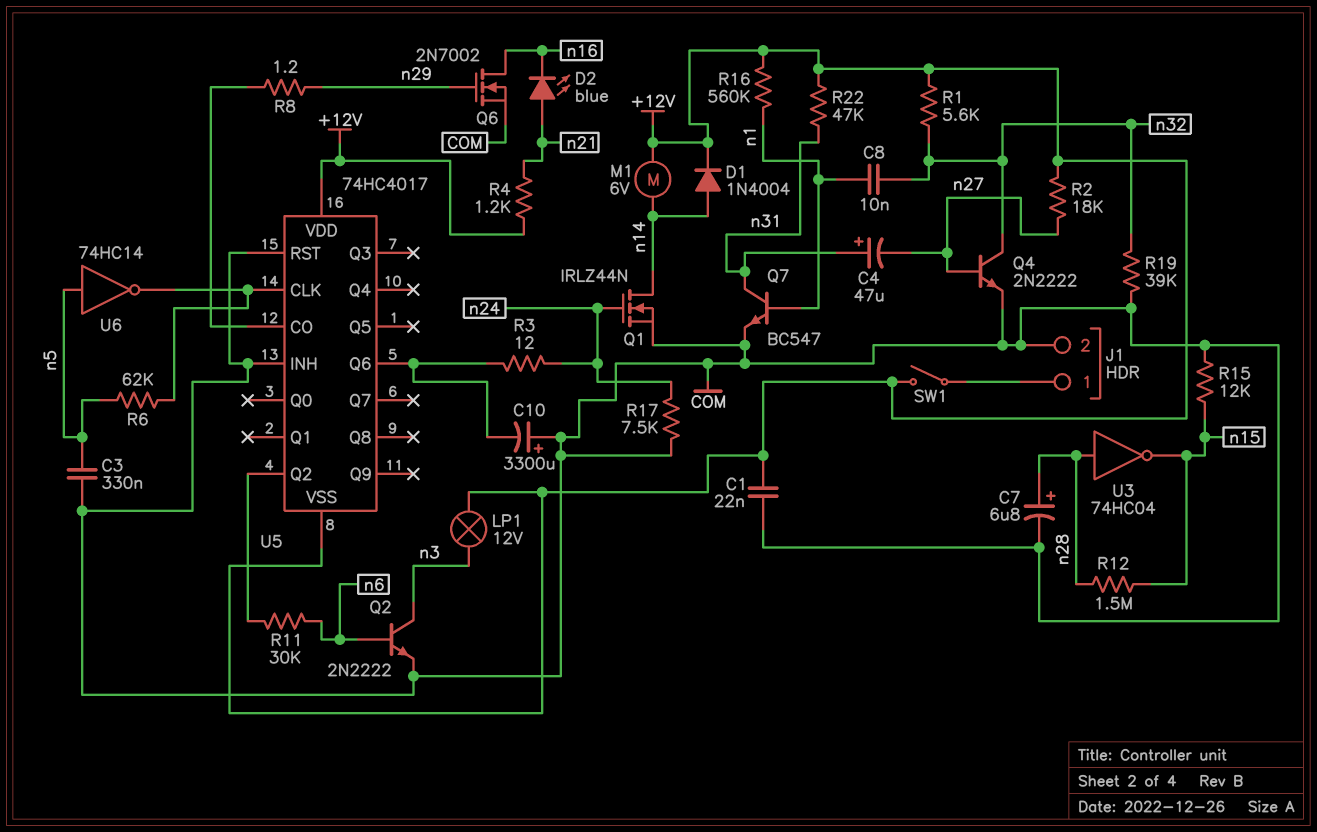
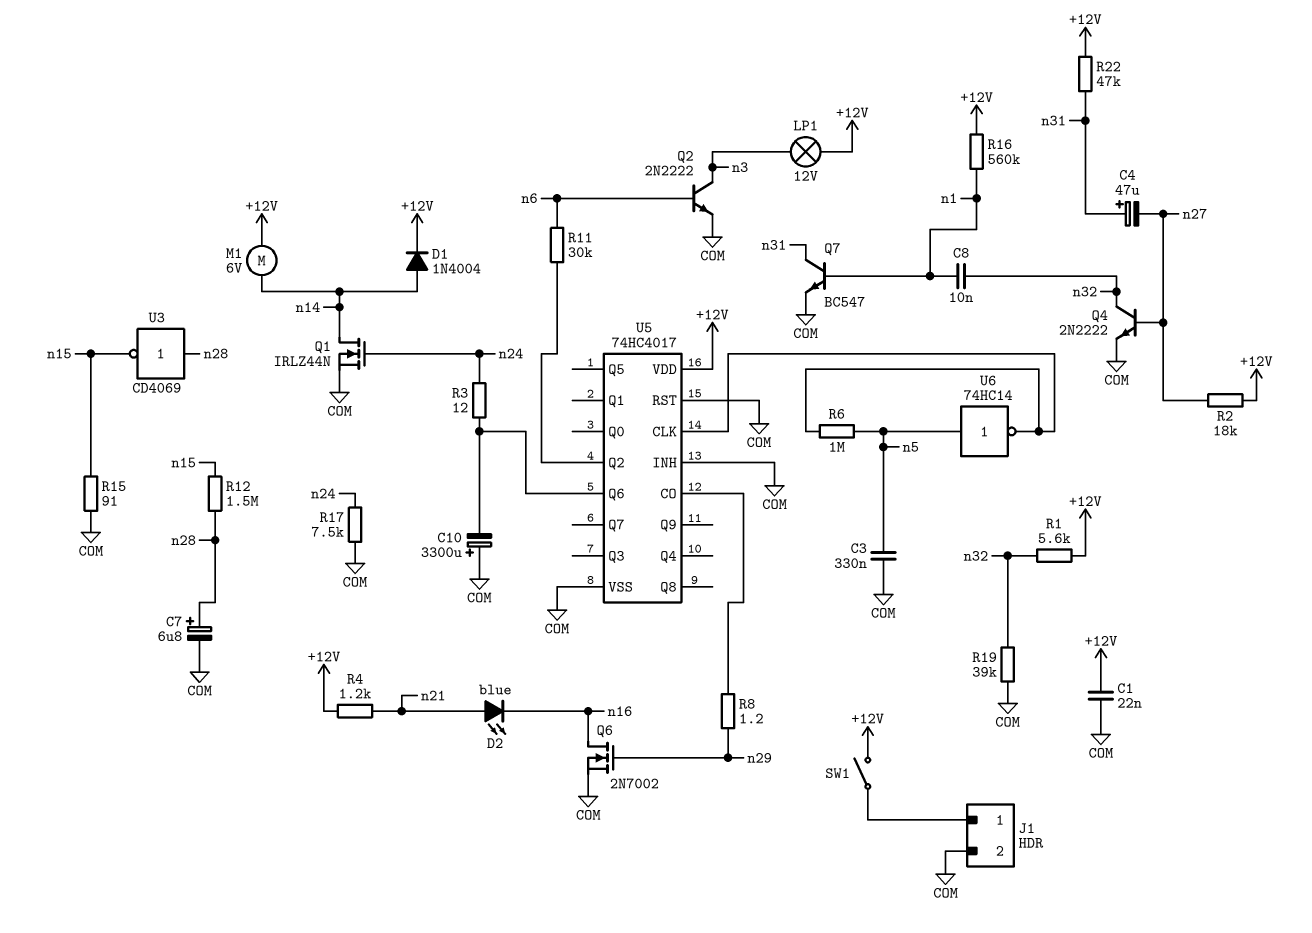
R6: 62k (U5/CLK, n5) -> 1M (U5/CLK, n5)
R15: 12k (COM, n15) -> 91 (COM, n15)
U3: NOT 74HC04 (in n28, out n15) -> NOT CD4069 (in n28, out n15)
U5 pin VSS: +12V -> COM

